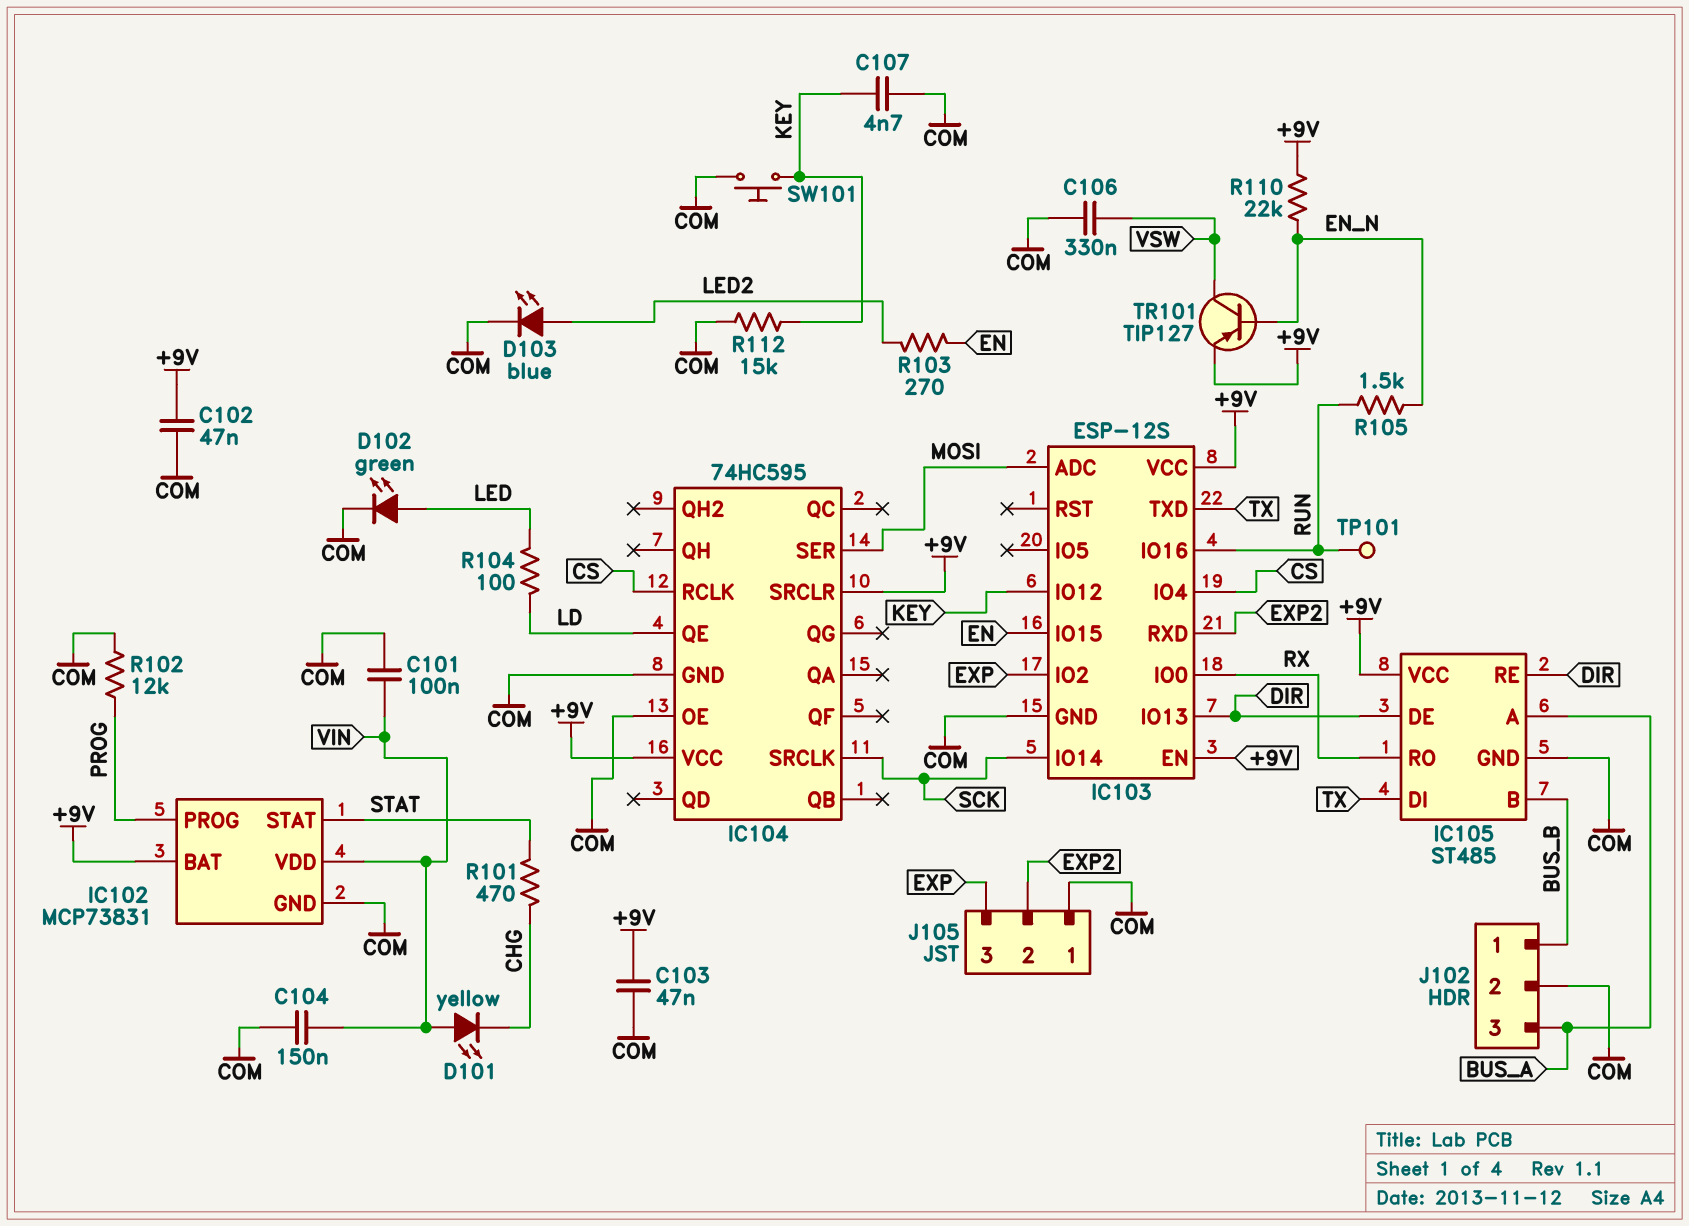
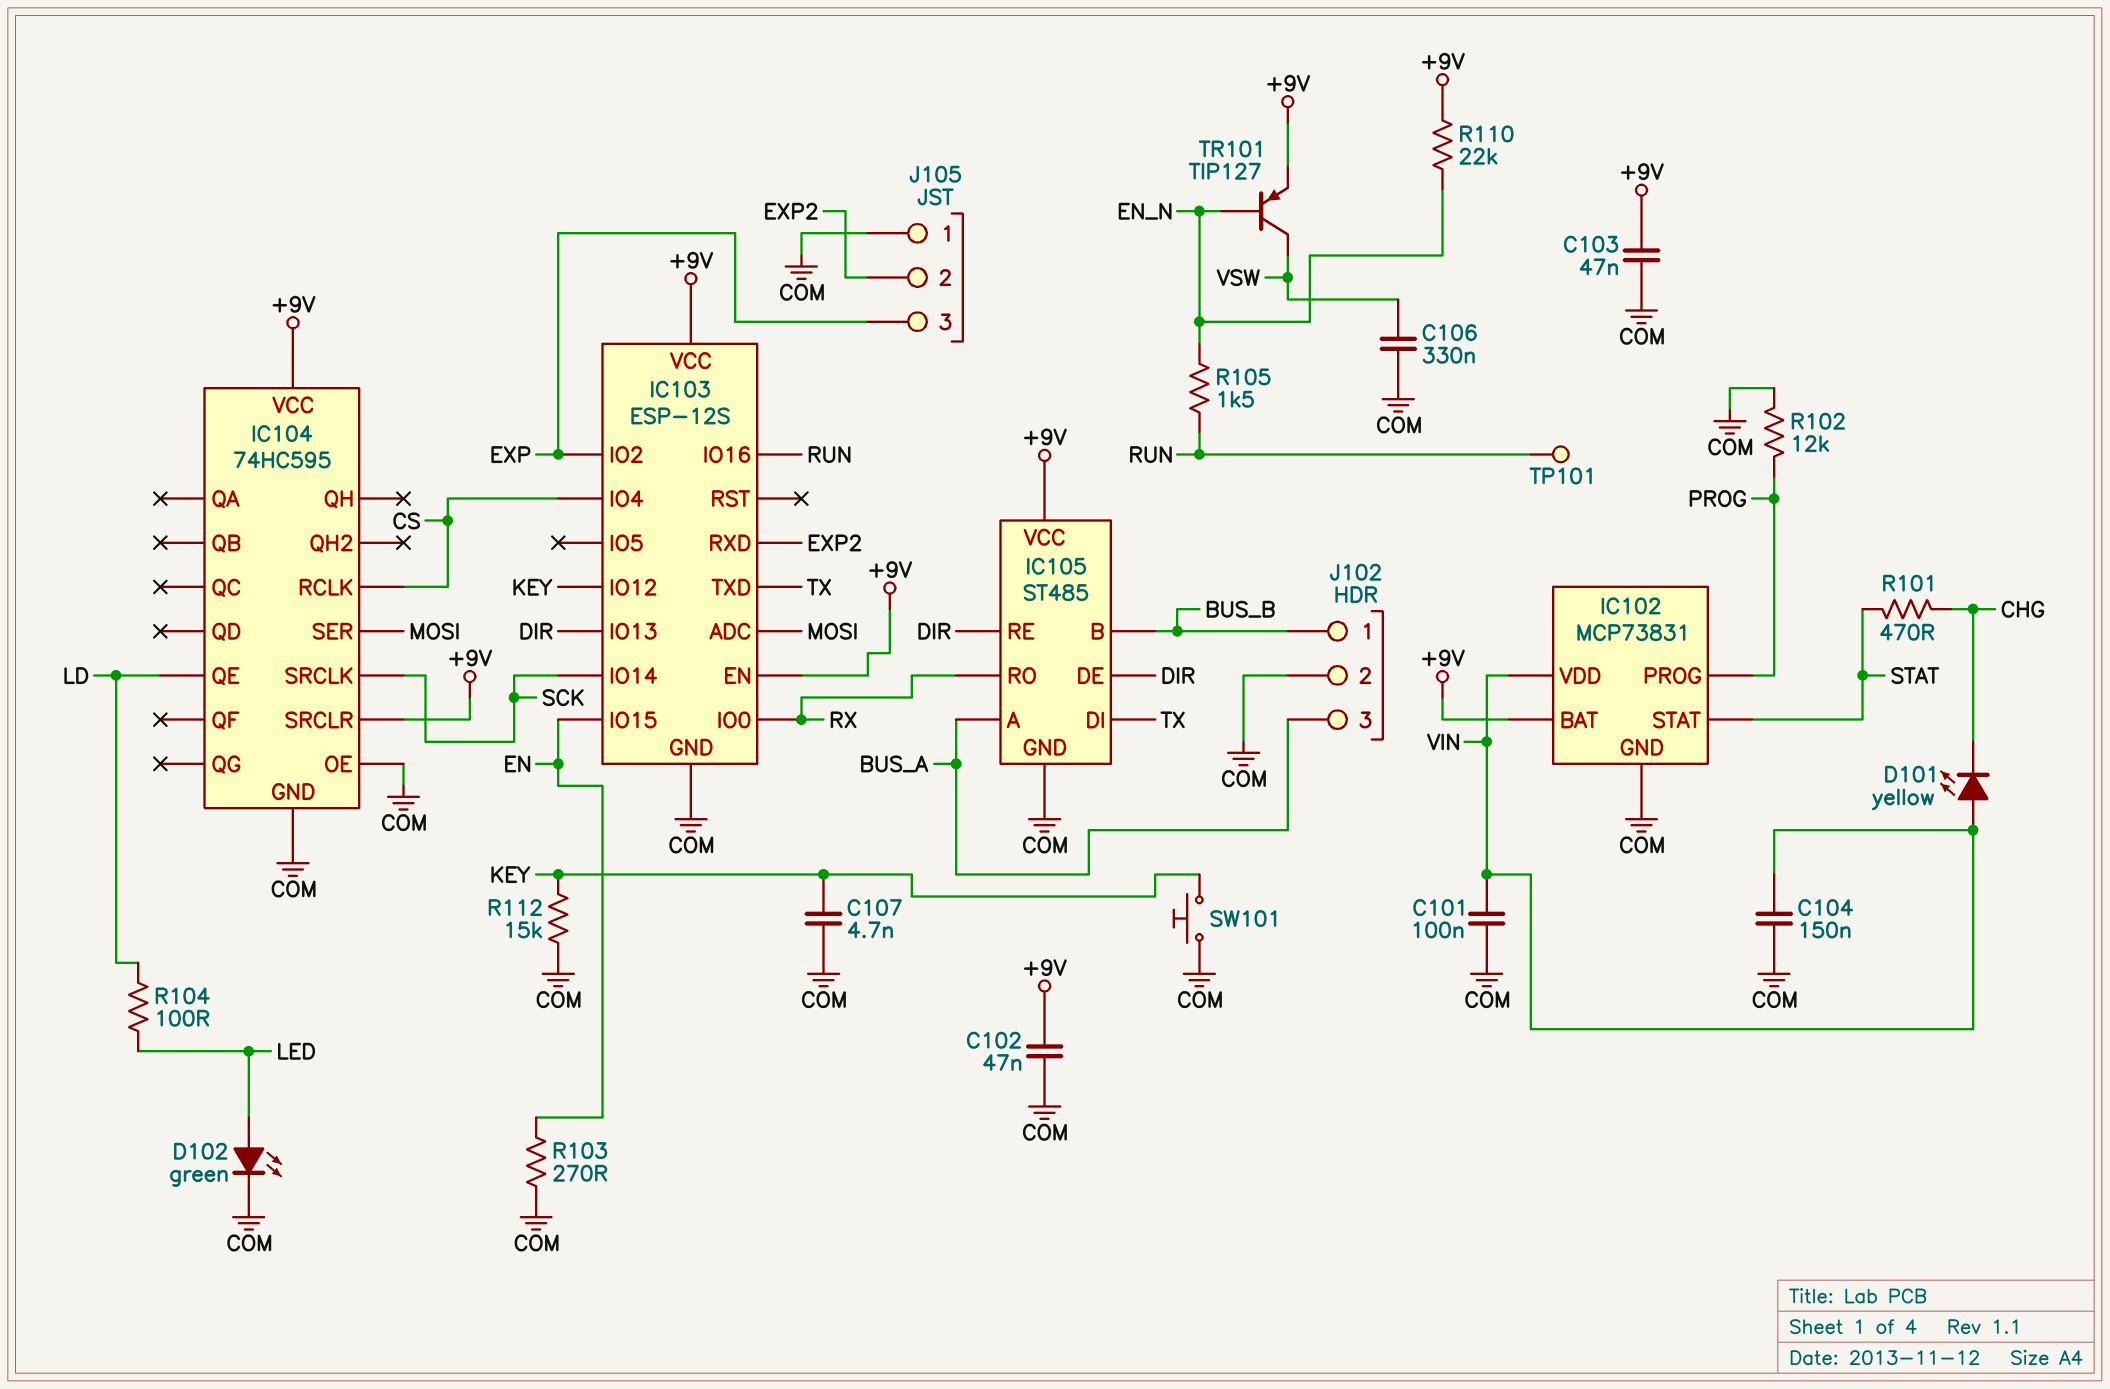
D103: LED blue (A LED2, K COM) -> none
R103: 270 (EN, LED2) -> 270 (COM, EN)

